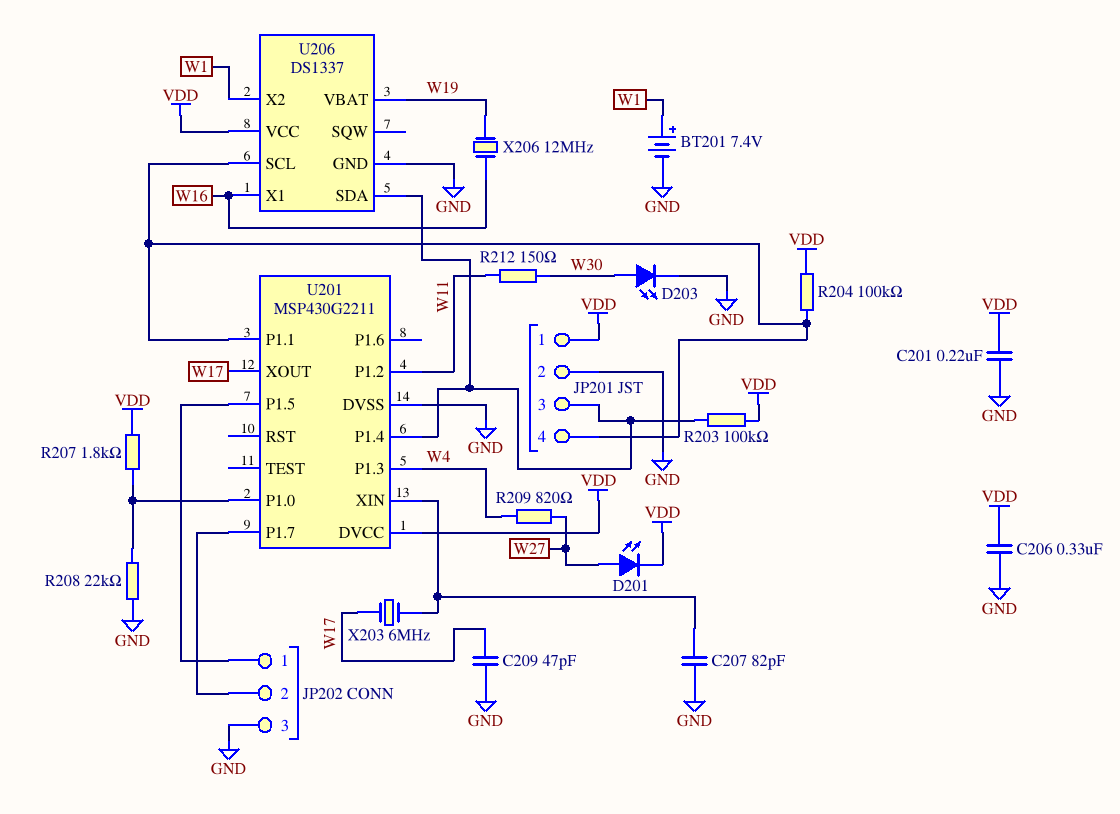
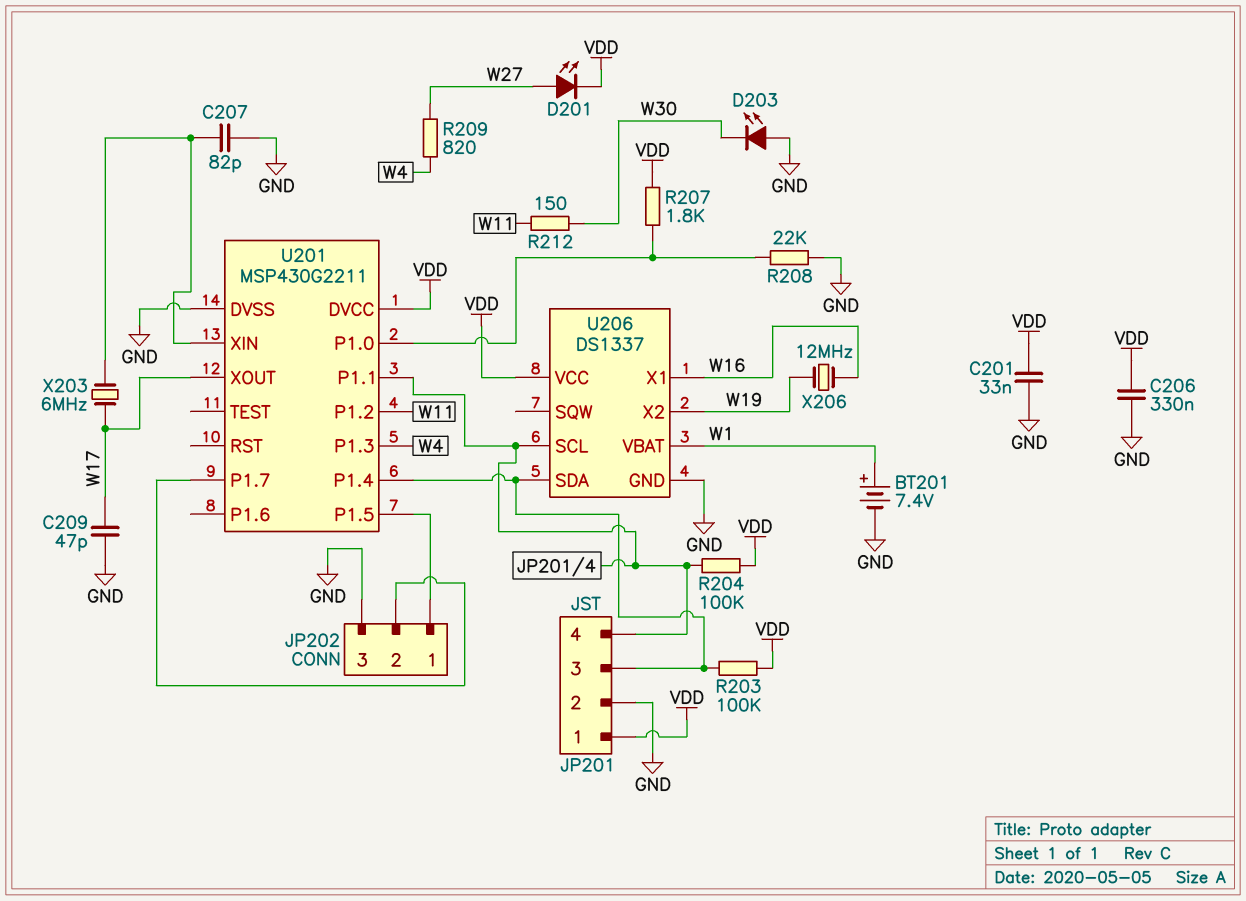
C201: 220nF (GND, VDD) -> 33nF (GND, VDD)
D203: LED (A W30, K GND) -> LED (A GND, K W30)
U206 pin VBAT: W19 -> W1
U206 pin X2: W1 -> W19

